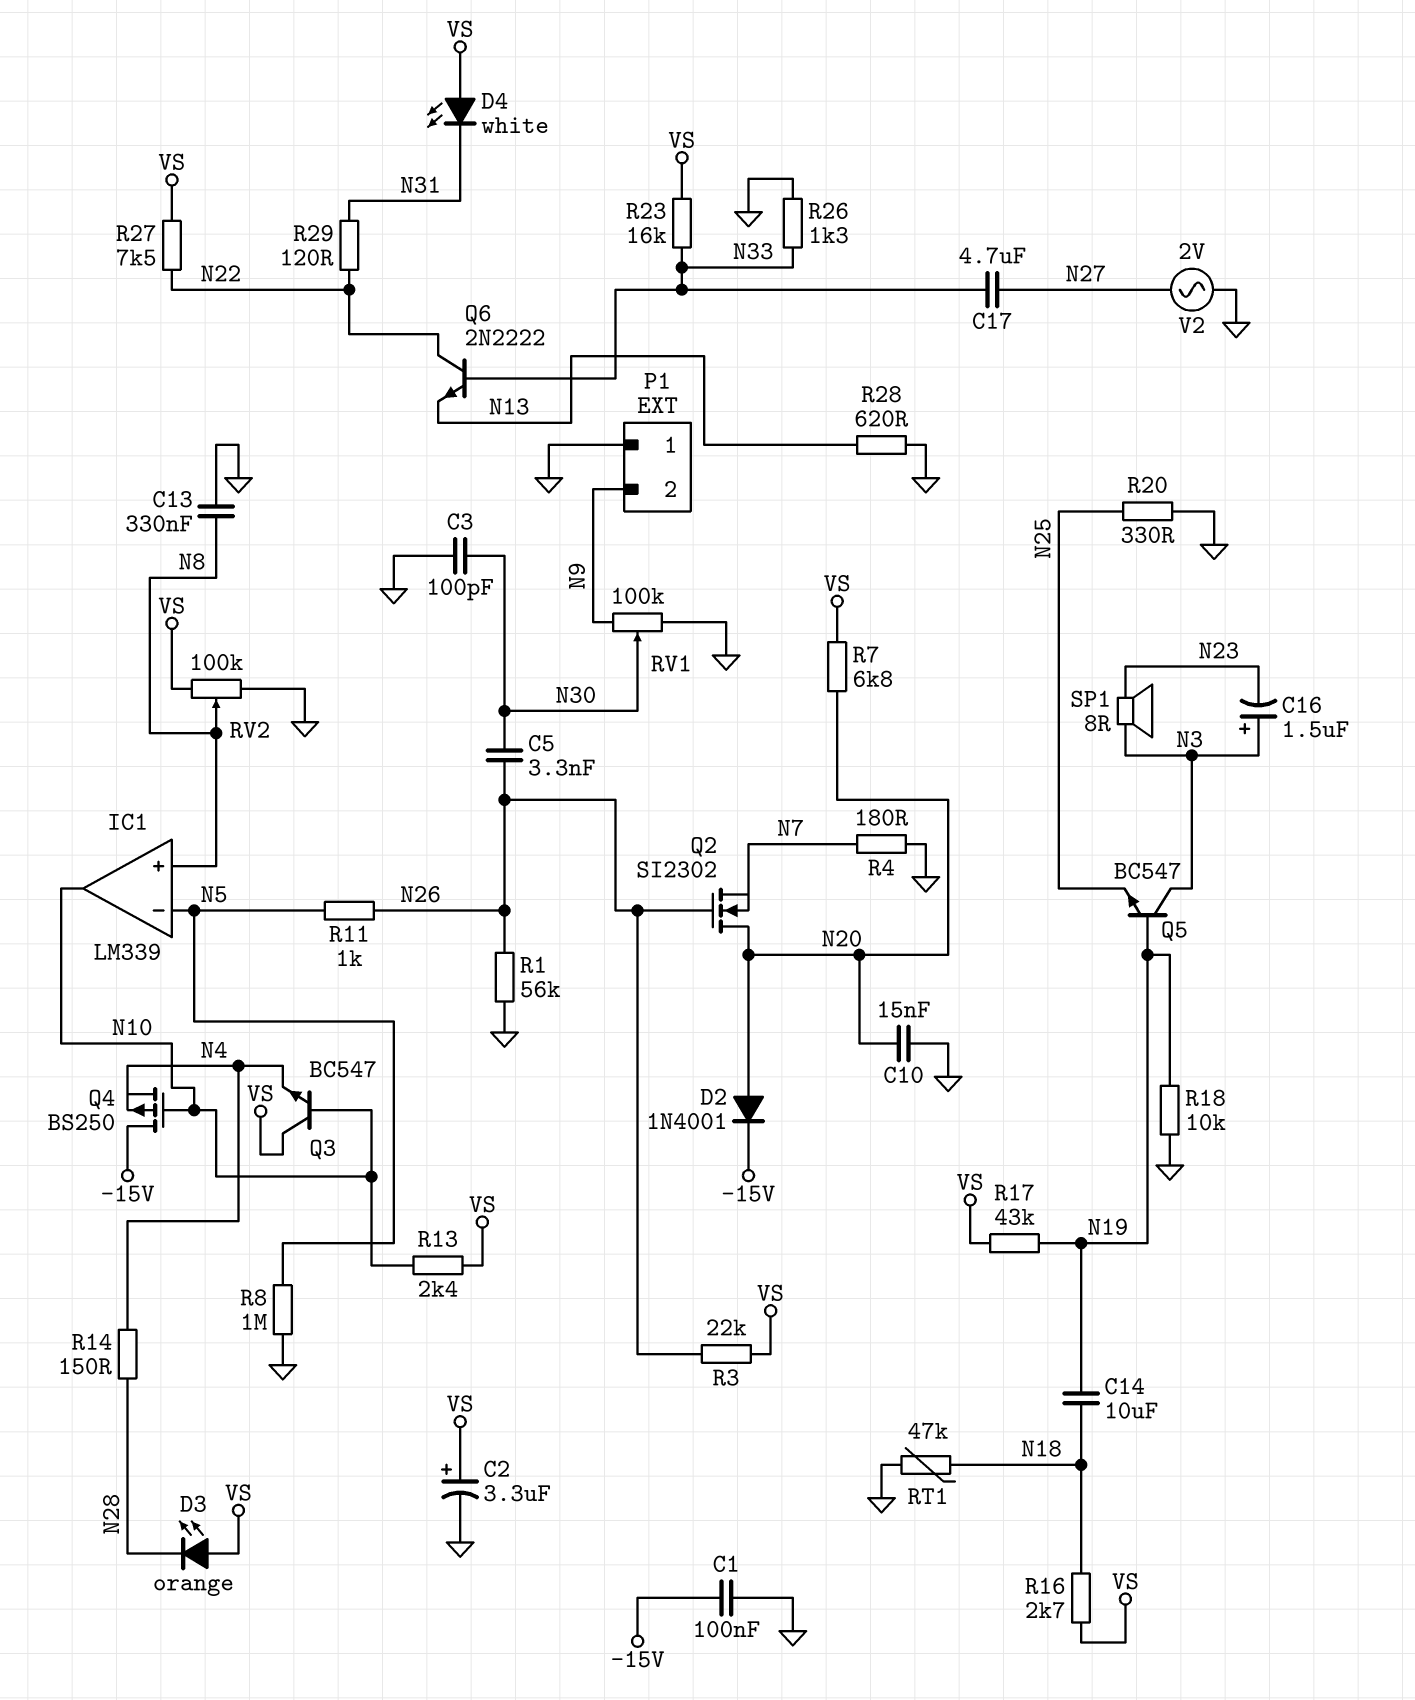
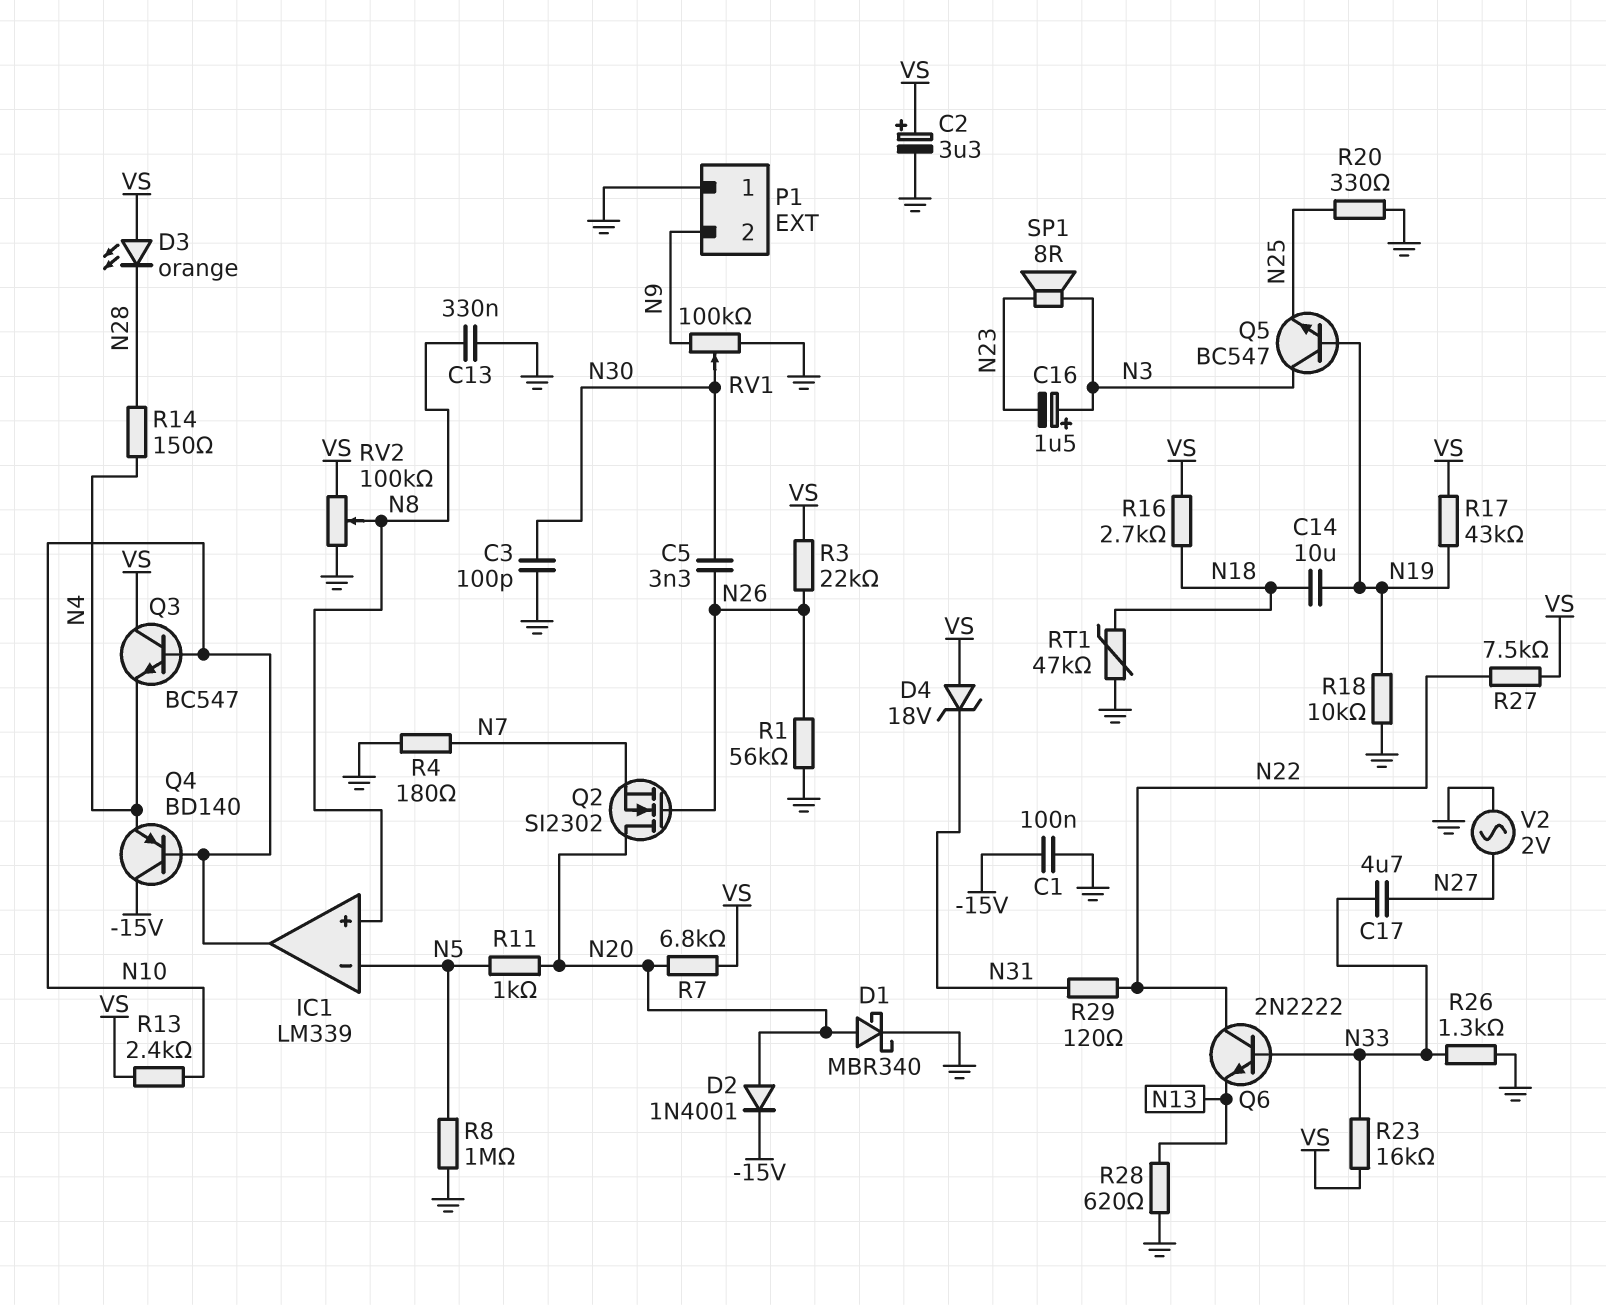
C10: 15nF (GND, N20) -> none
D1: none -> schottky MBR340 (A N20, K GND)
D4: LED white (A VS, K N31) -> zener 18V (A VS, K N31)
Q4: PMOS BS250 (G N10, D -15V, S N4) -> PNP BD140 (B N10, C -15V, E N4)
R11: 1k (N5, N26) -> 1k (N5, N20)

